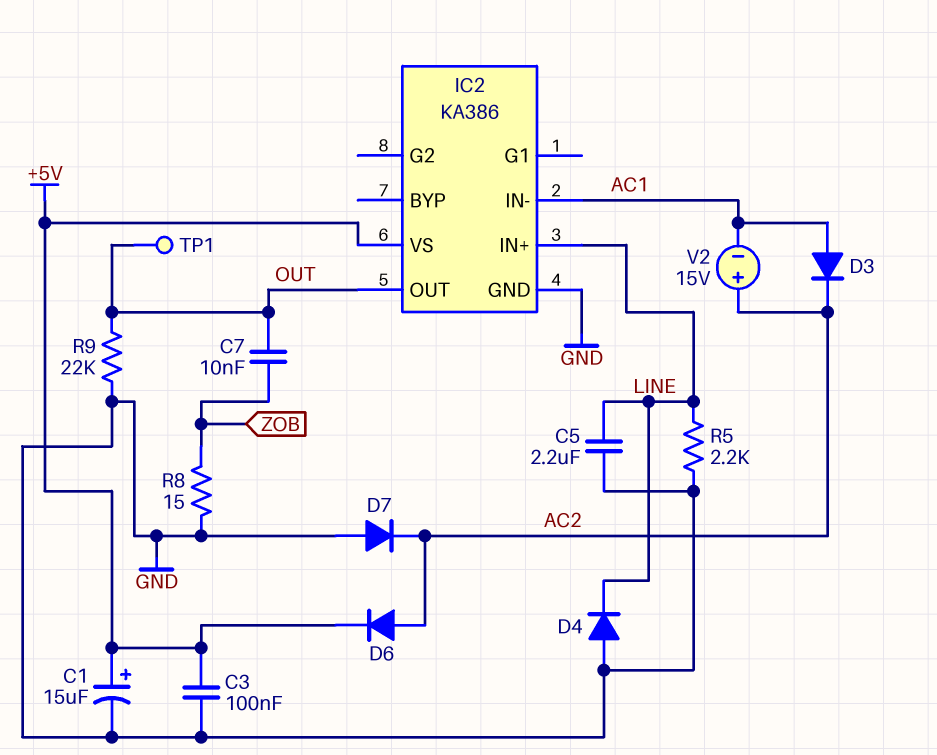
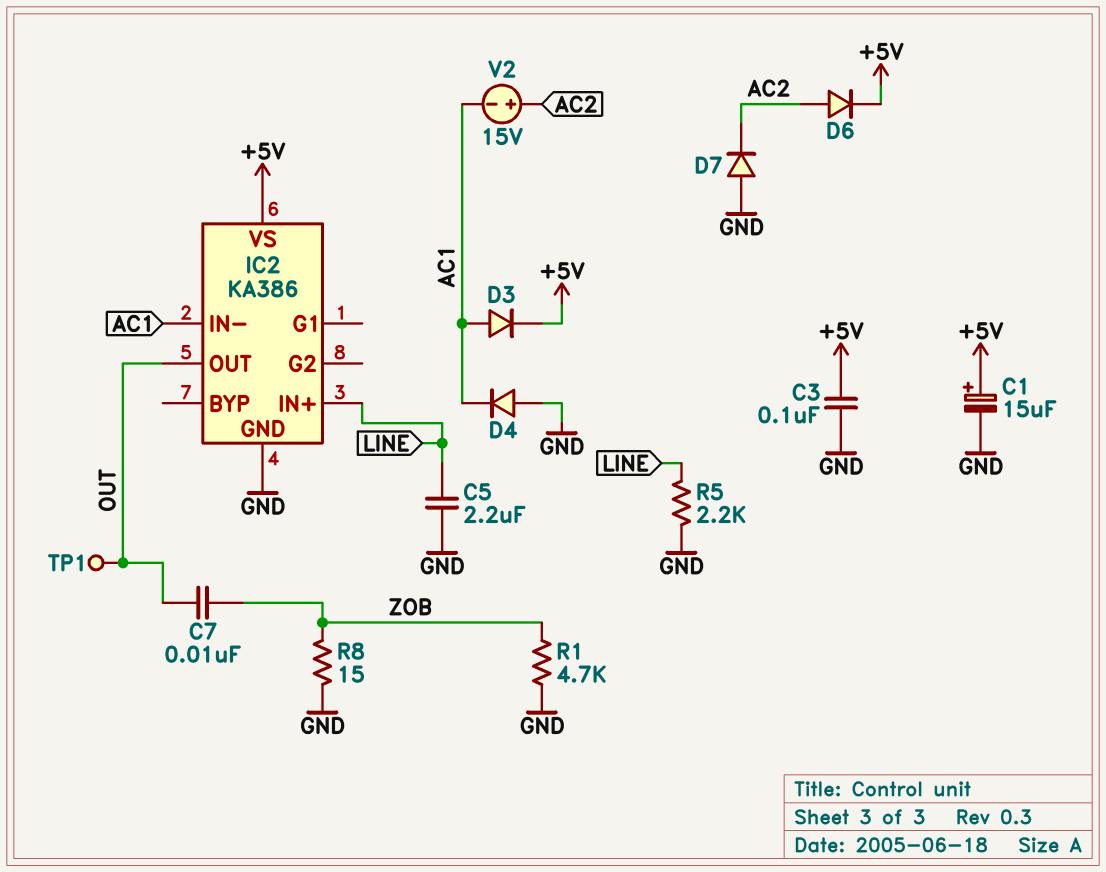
D3: diode (A AC1, K AC2) -> diode (A AC1, K +5V)
D4: diode (A GND, K LINE) -> diode (A GND, K AC1)
R1: none -> 4.7k (GND, ZOB)
R9: 22k (GND, OUT) -> none

